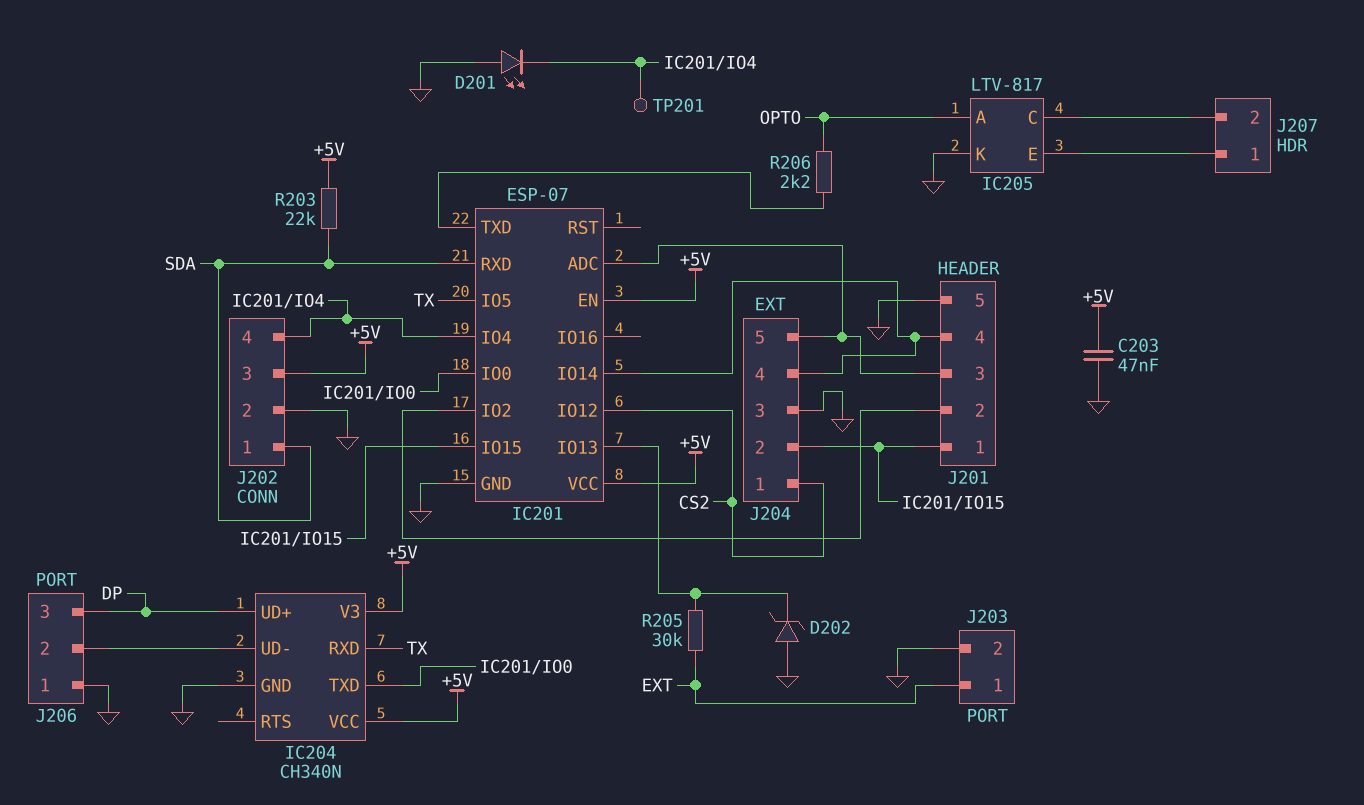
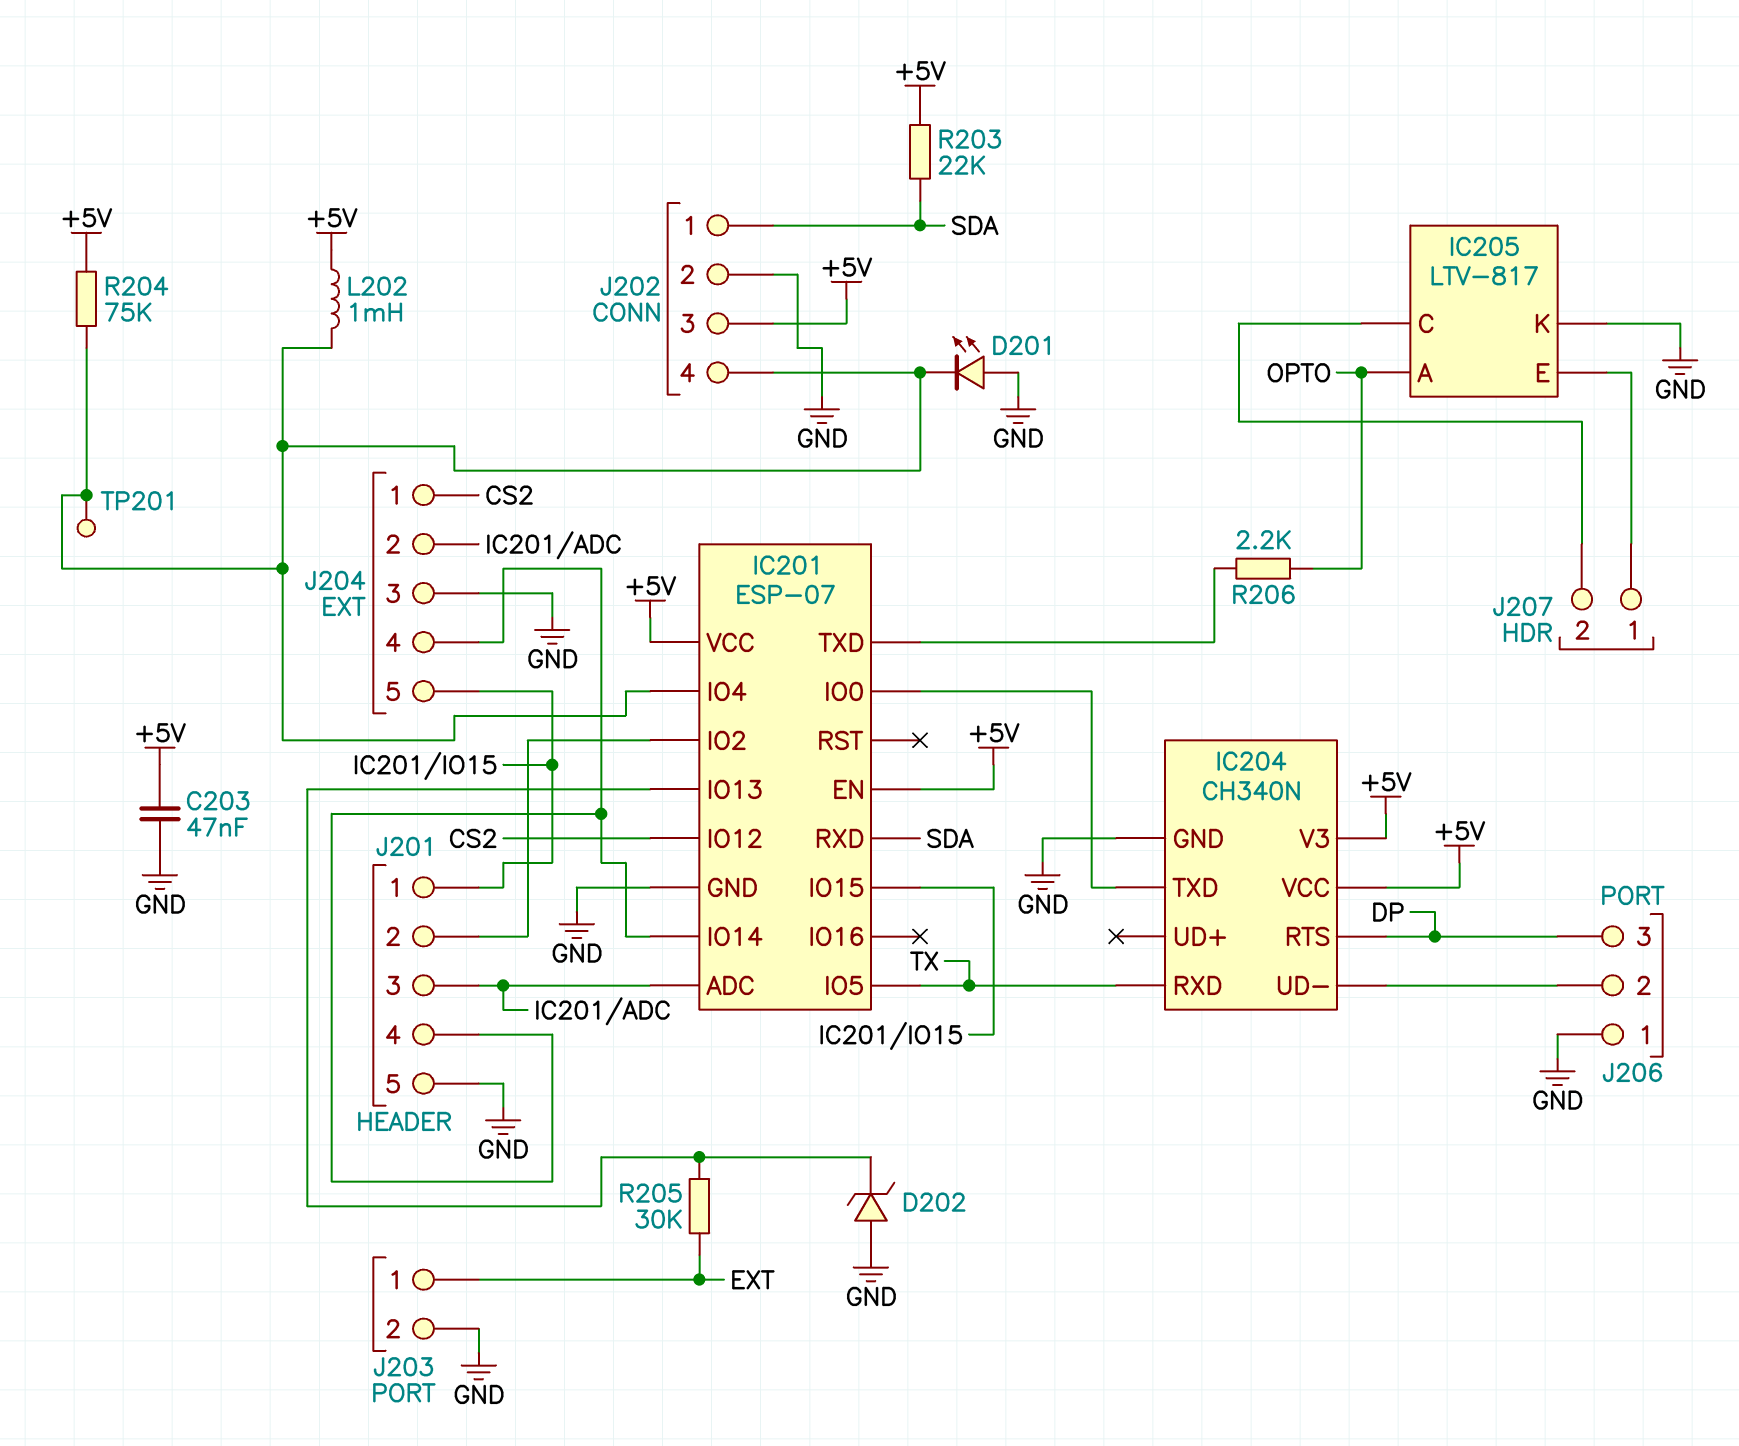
IC204 pin RTS: none -> DP
IC204 pin UD+: DP -> none
J204 pin 2: IC201/IO15 -> IC201/ADC
J204 pin 5: IC201/ADC -> IC201/IO15
L202: none -> 1mH (+5V, IC201/IO4)
R204: none -> 75k (+5V, IC201/IO4)

